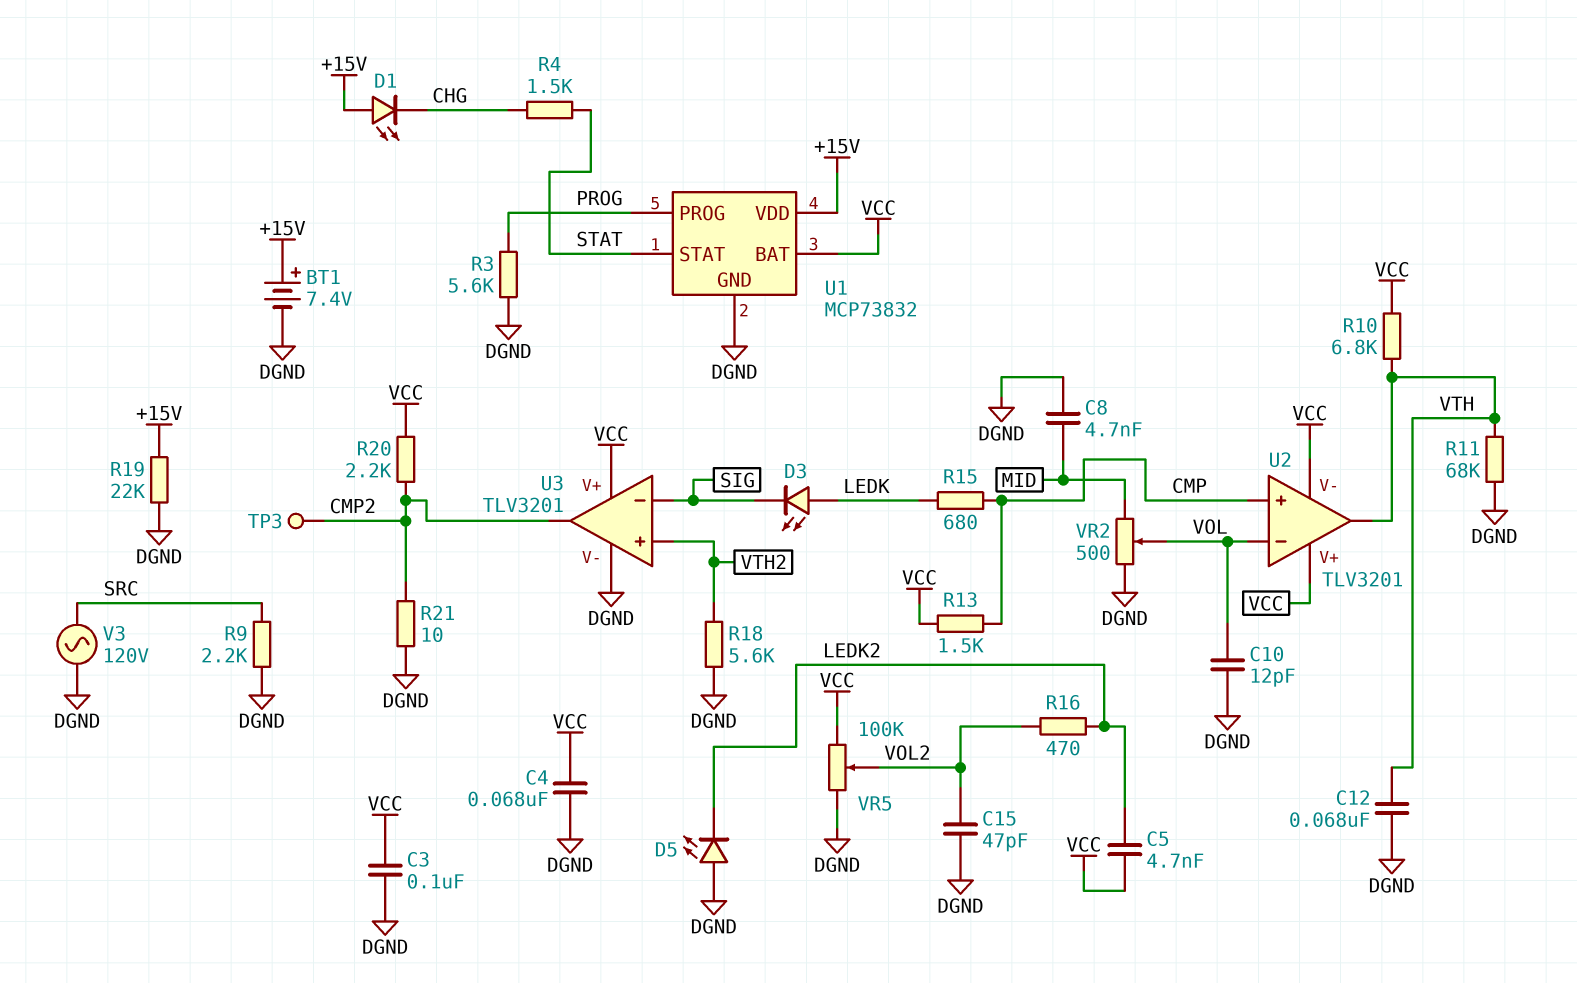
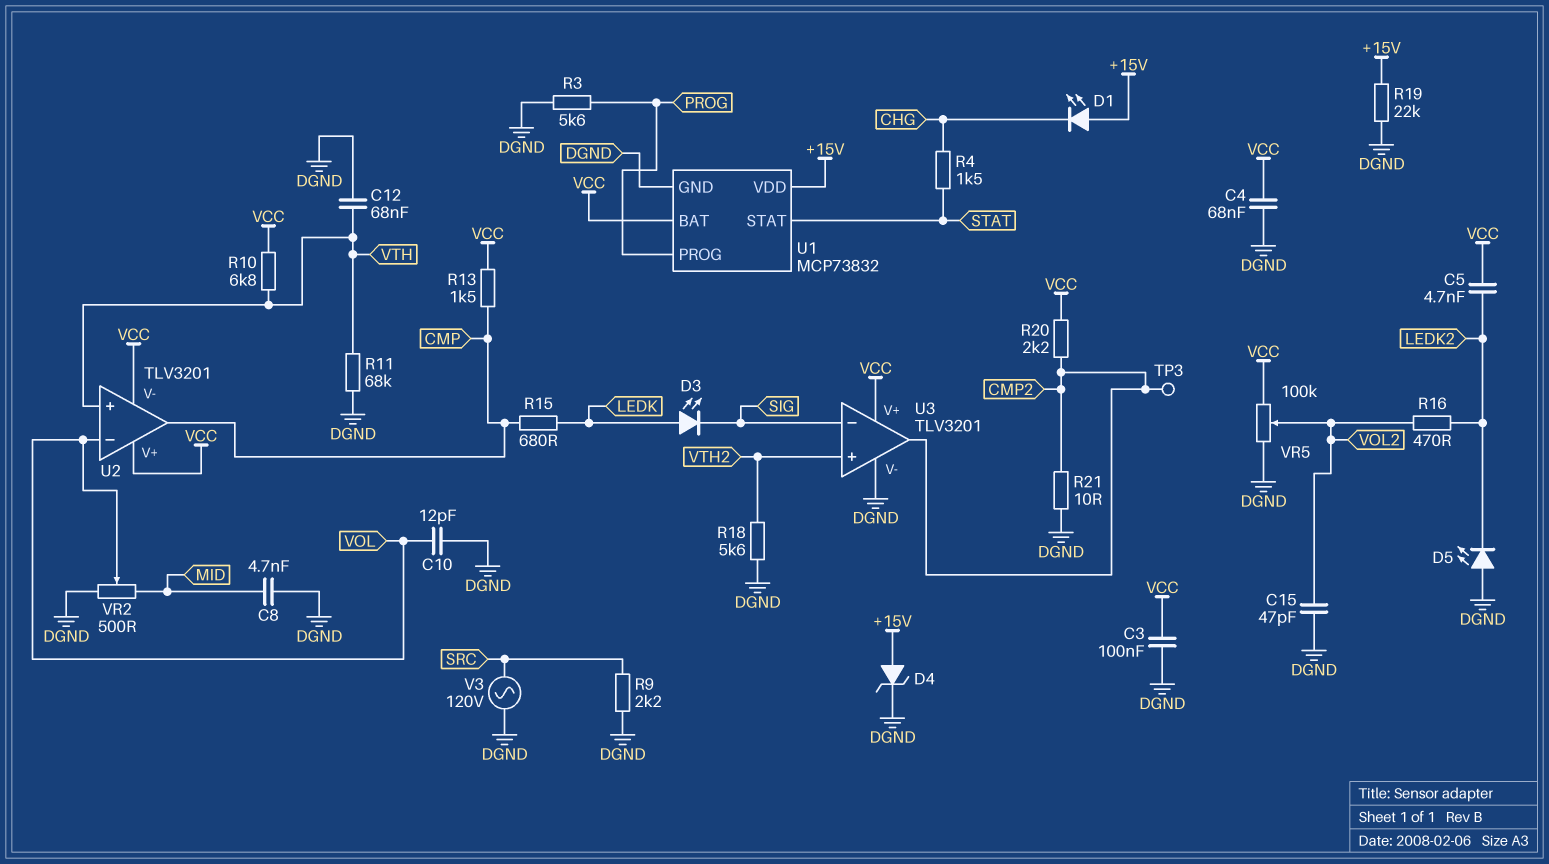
BT1: 7.4V (plus +15V, minus DGND) -> none
D4: none -> zener (A +15V, K DGND)
U2 pin in+: CMP -> VTH
U2 pin out: VTH -> CMP

